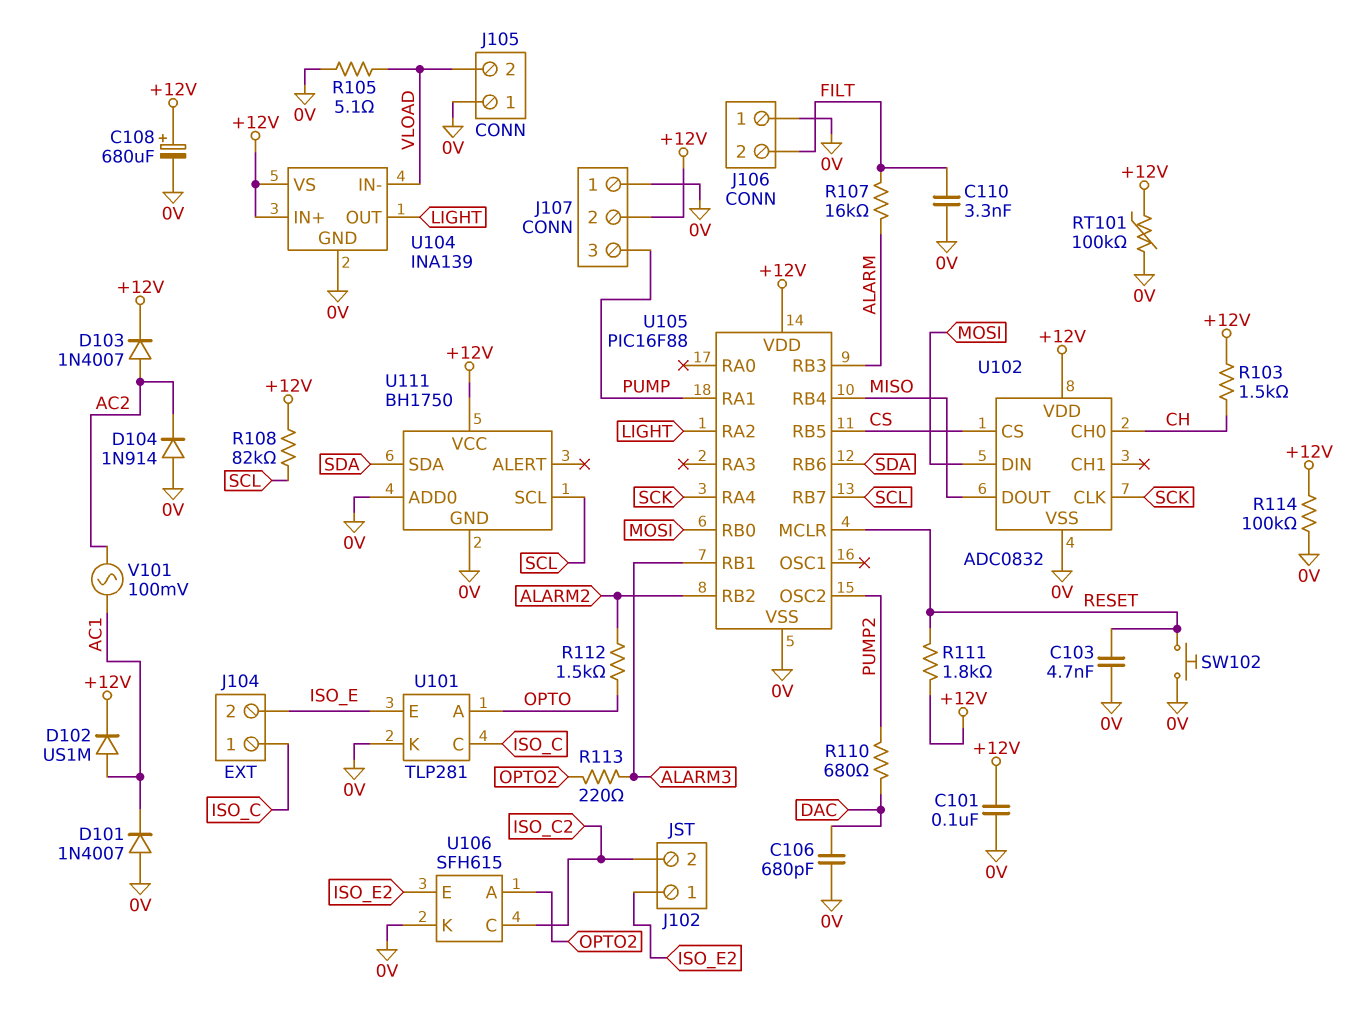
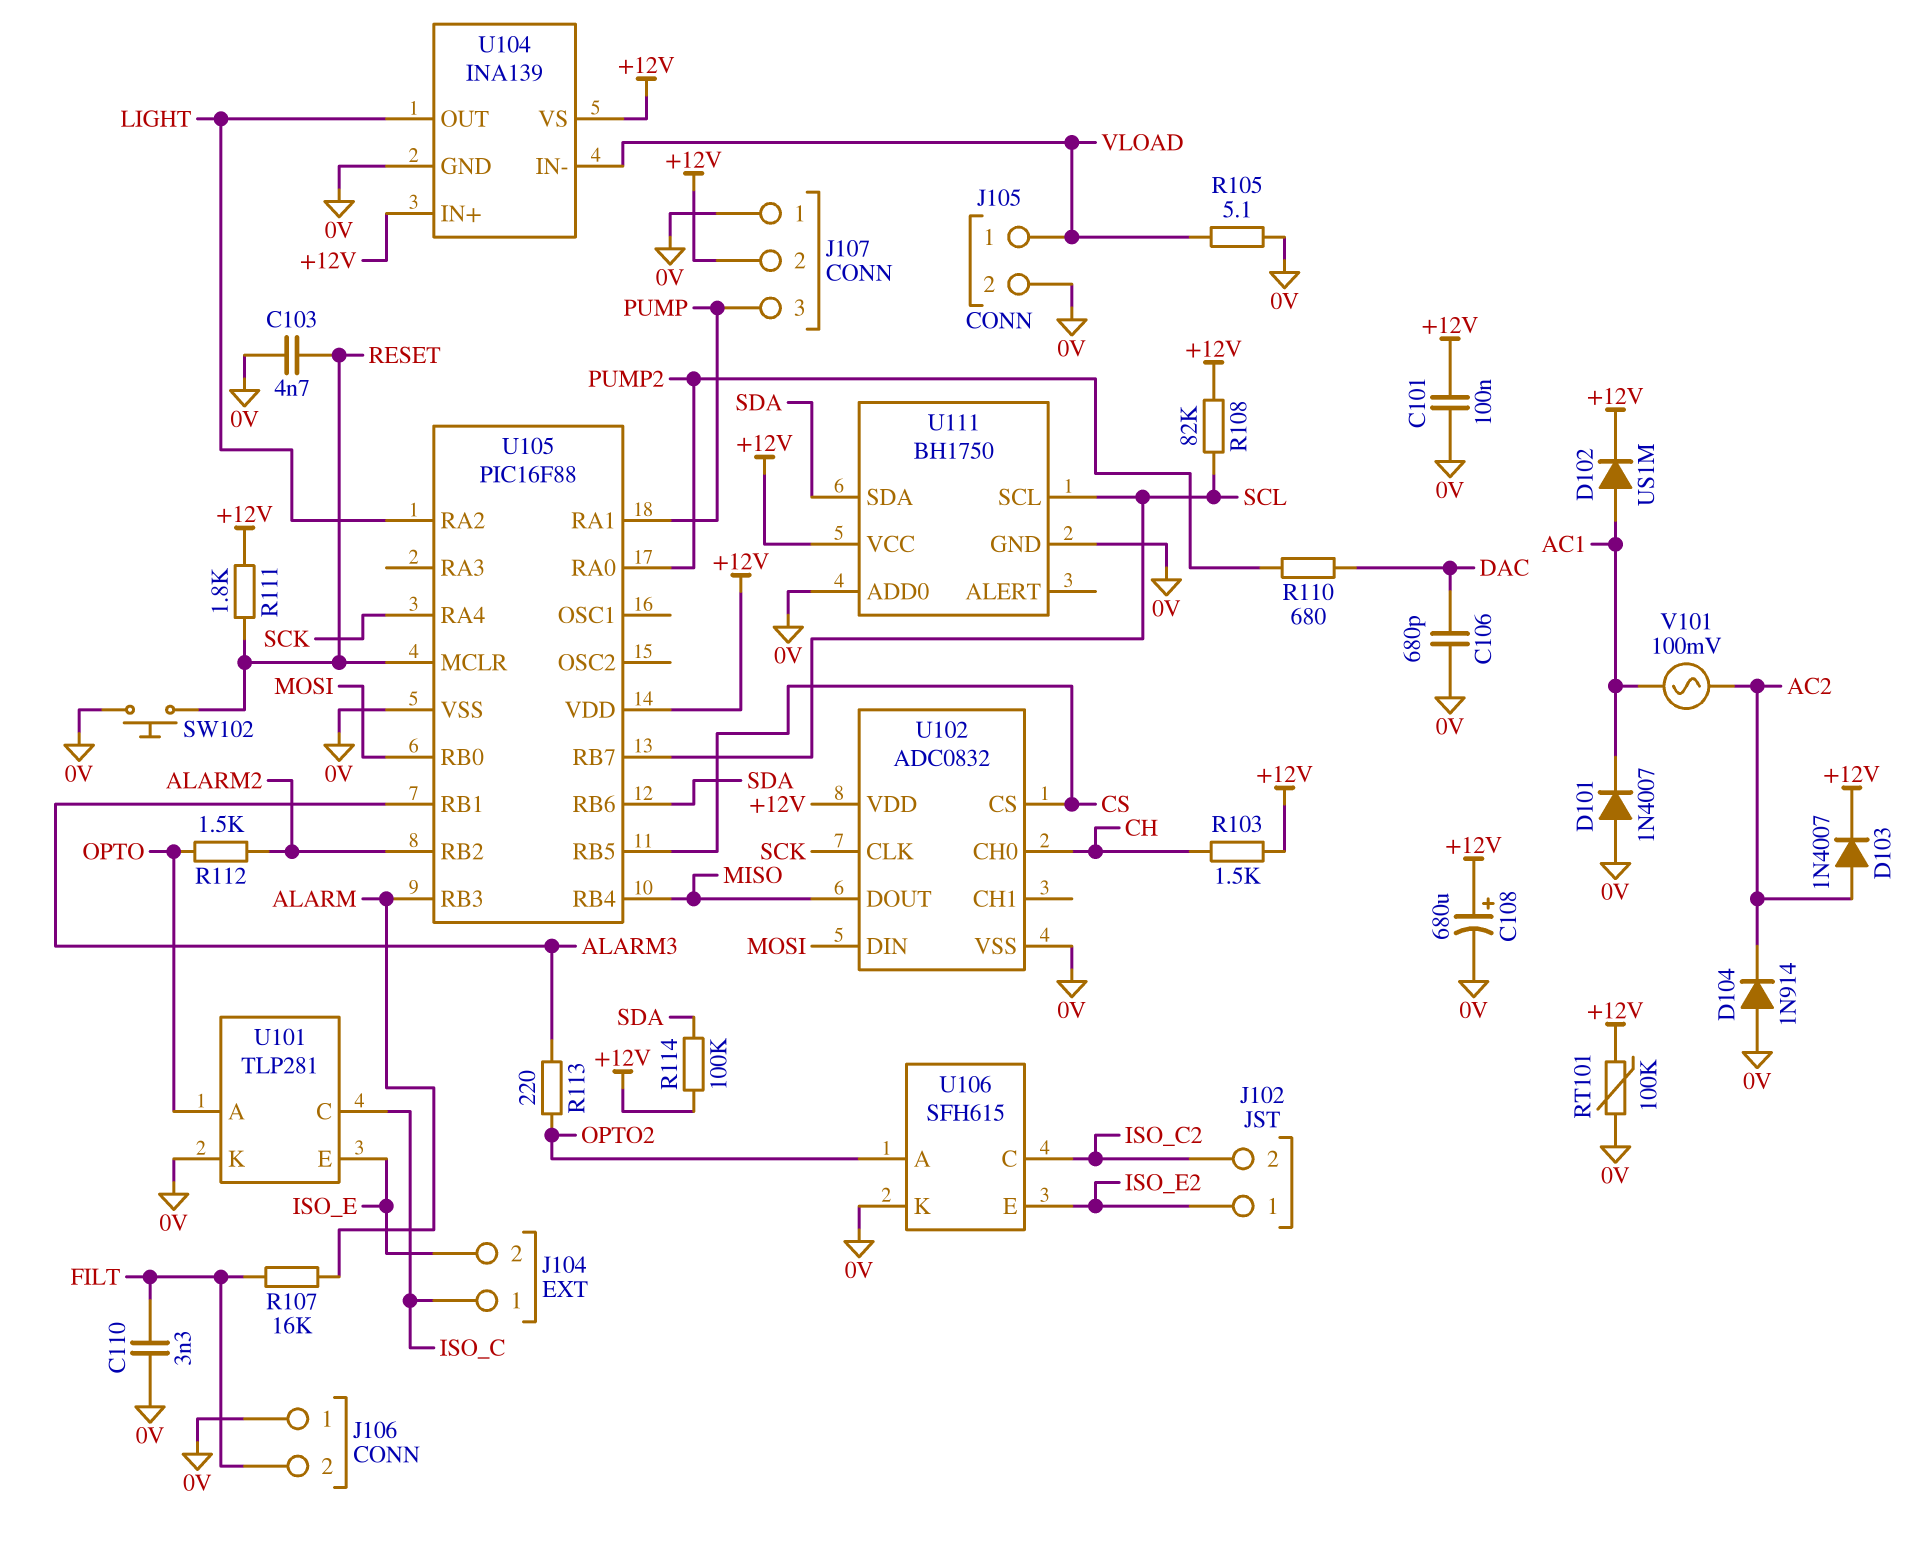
J105 pin 1: 0V -> VLOAD
J105 pin 2: VLOAD -> 0V
R114: 100k (+12V, 0V) -> 100k (+12V, SDA)
U105 pin OSC2: PUMP2 -> none
U105 pin RA0: none -> PUMP2

